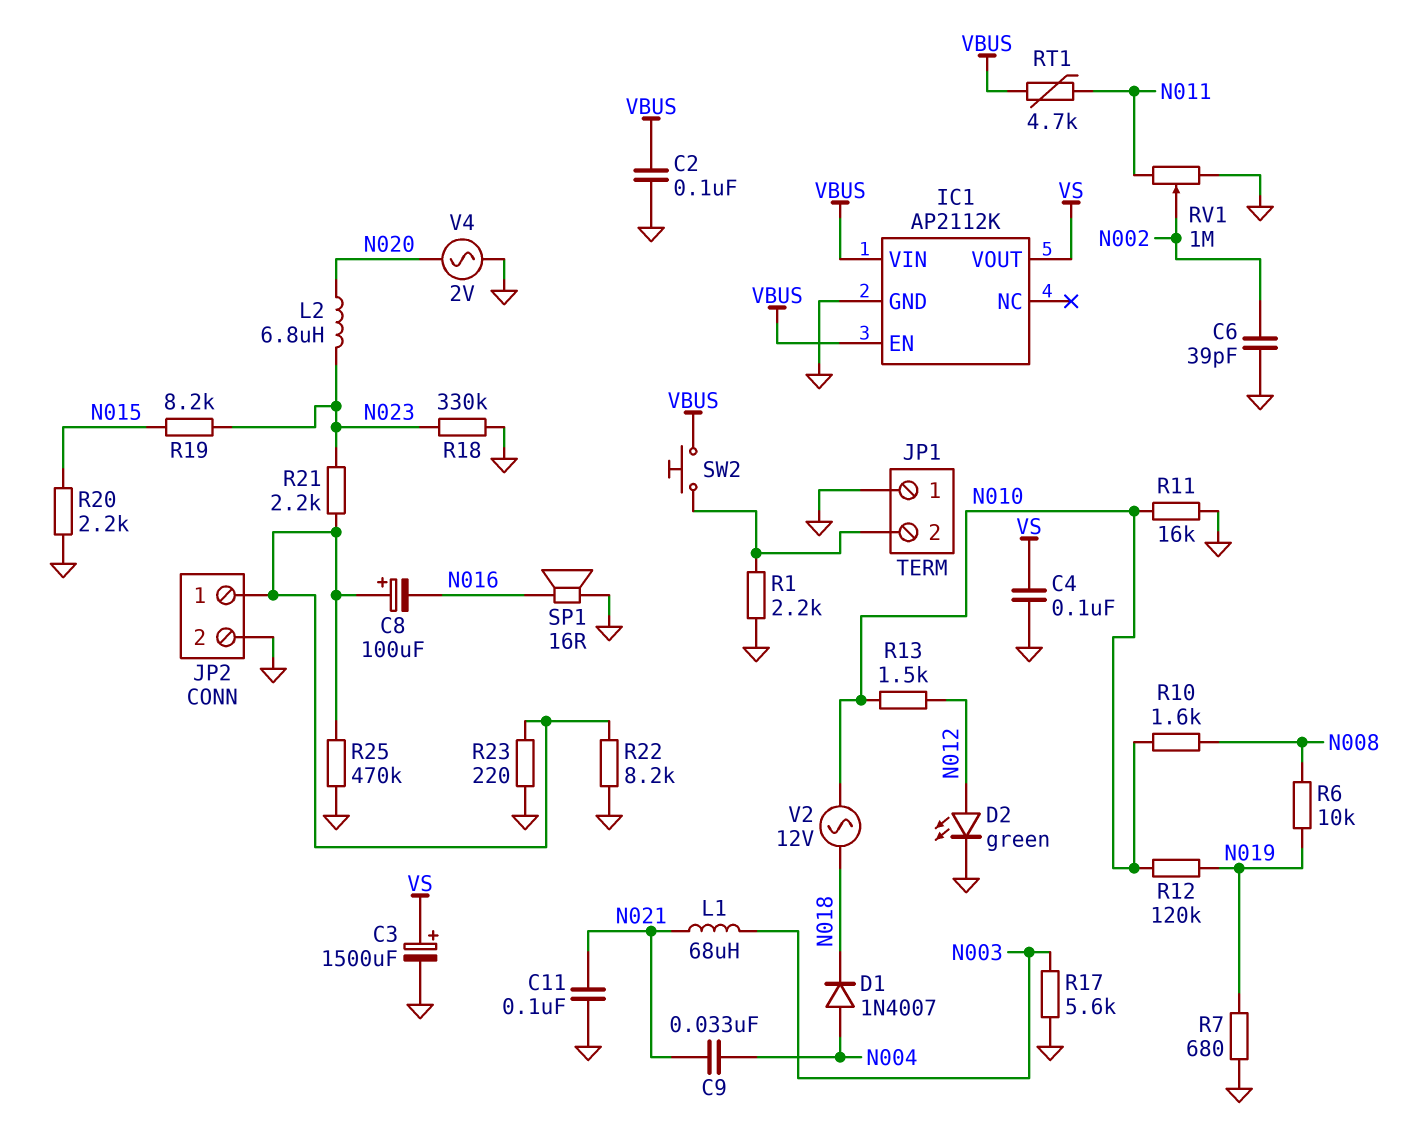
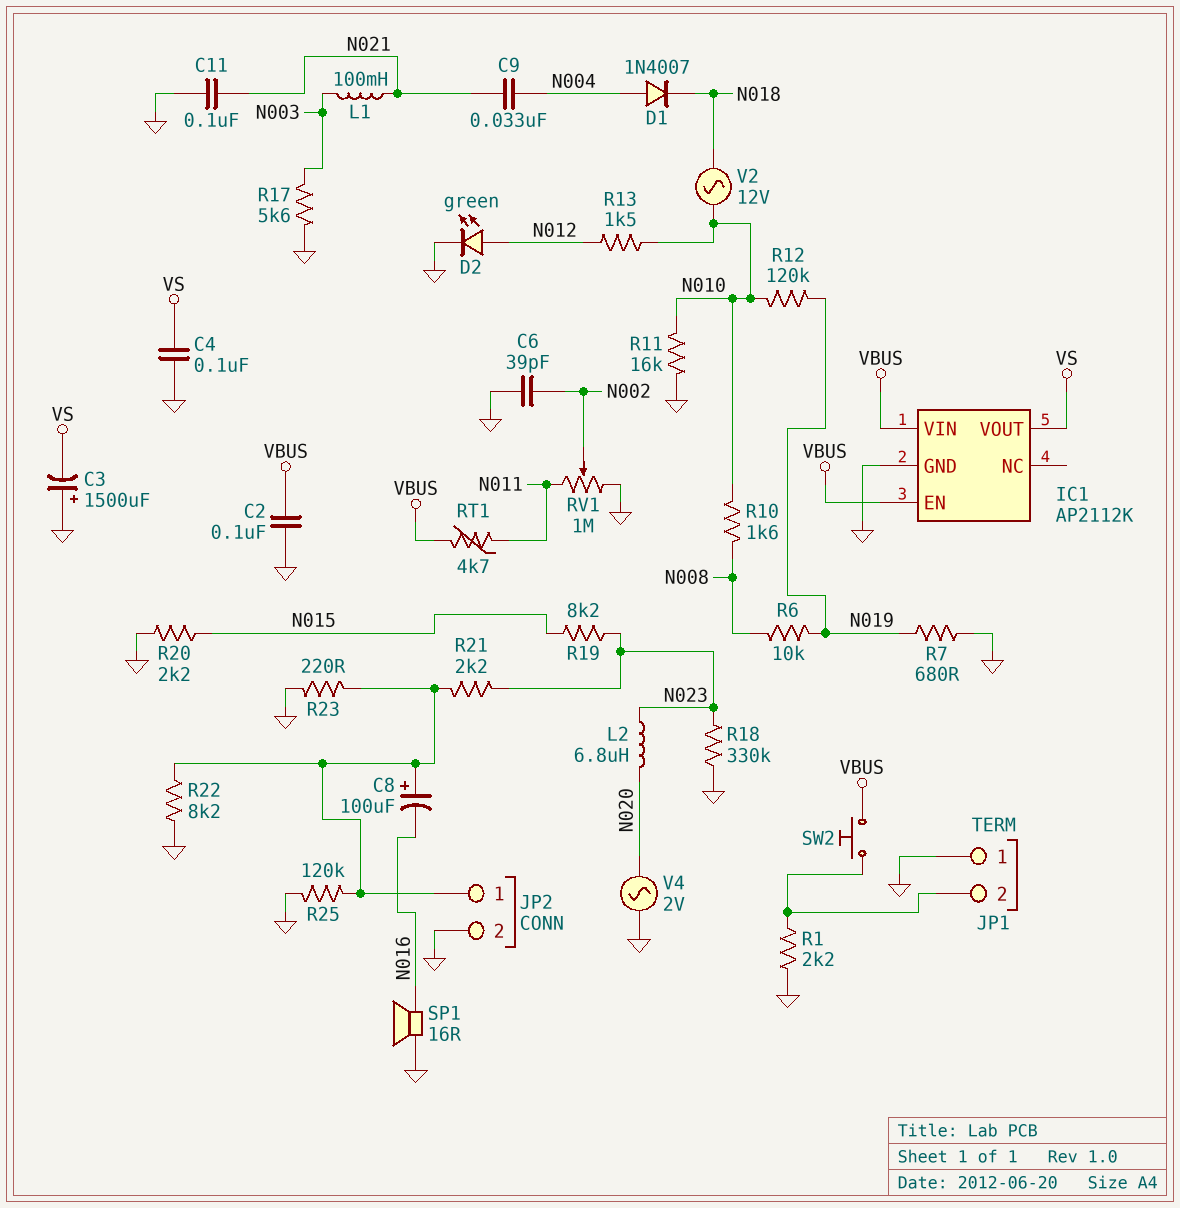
C3: 1500uF (plus VS, minus GND) -> 1500uF (plus GND, minus VS)
L1: 68uH (N003, N021) -> 100mH (N003, N021)
R25: 470k (GND, JP2/1) -> 120k (GND, JP2/1)

